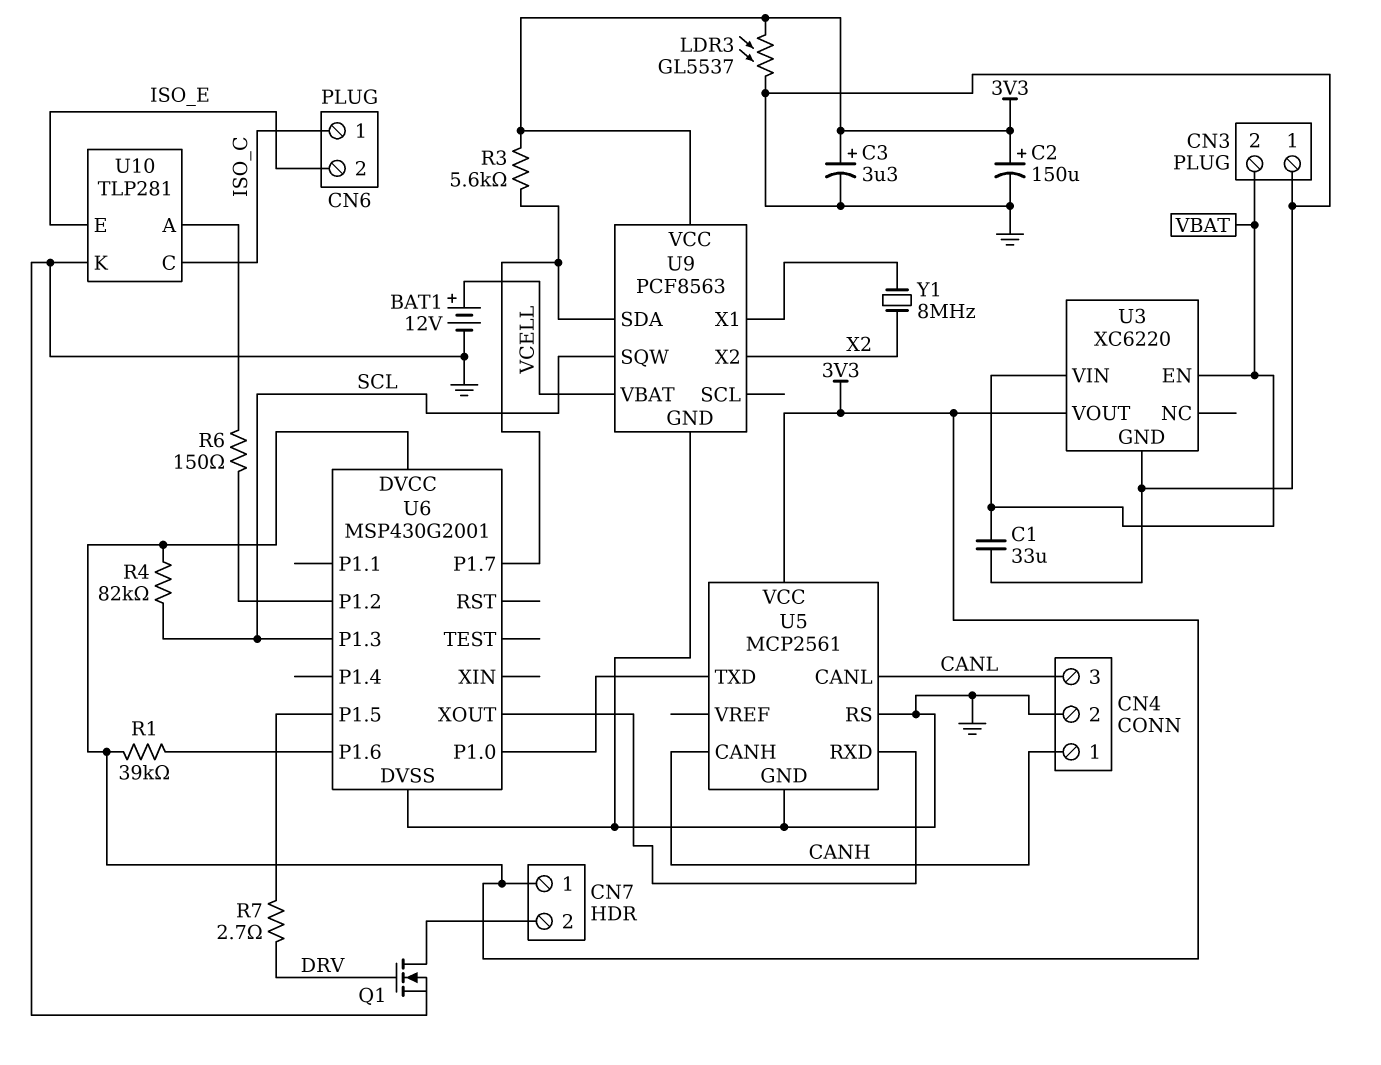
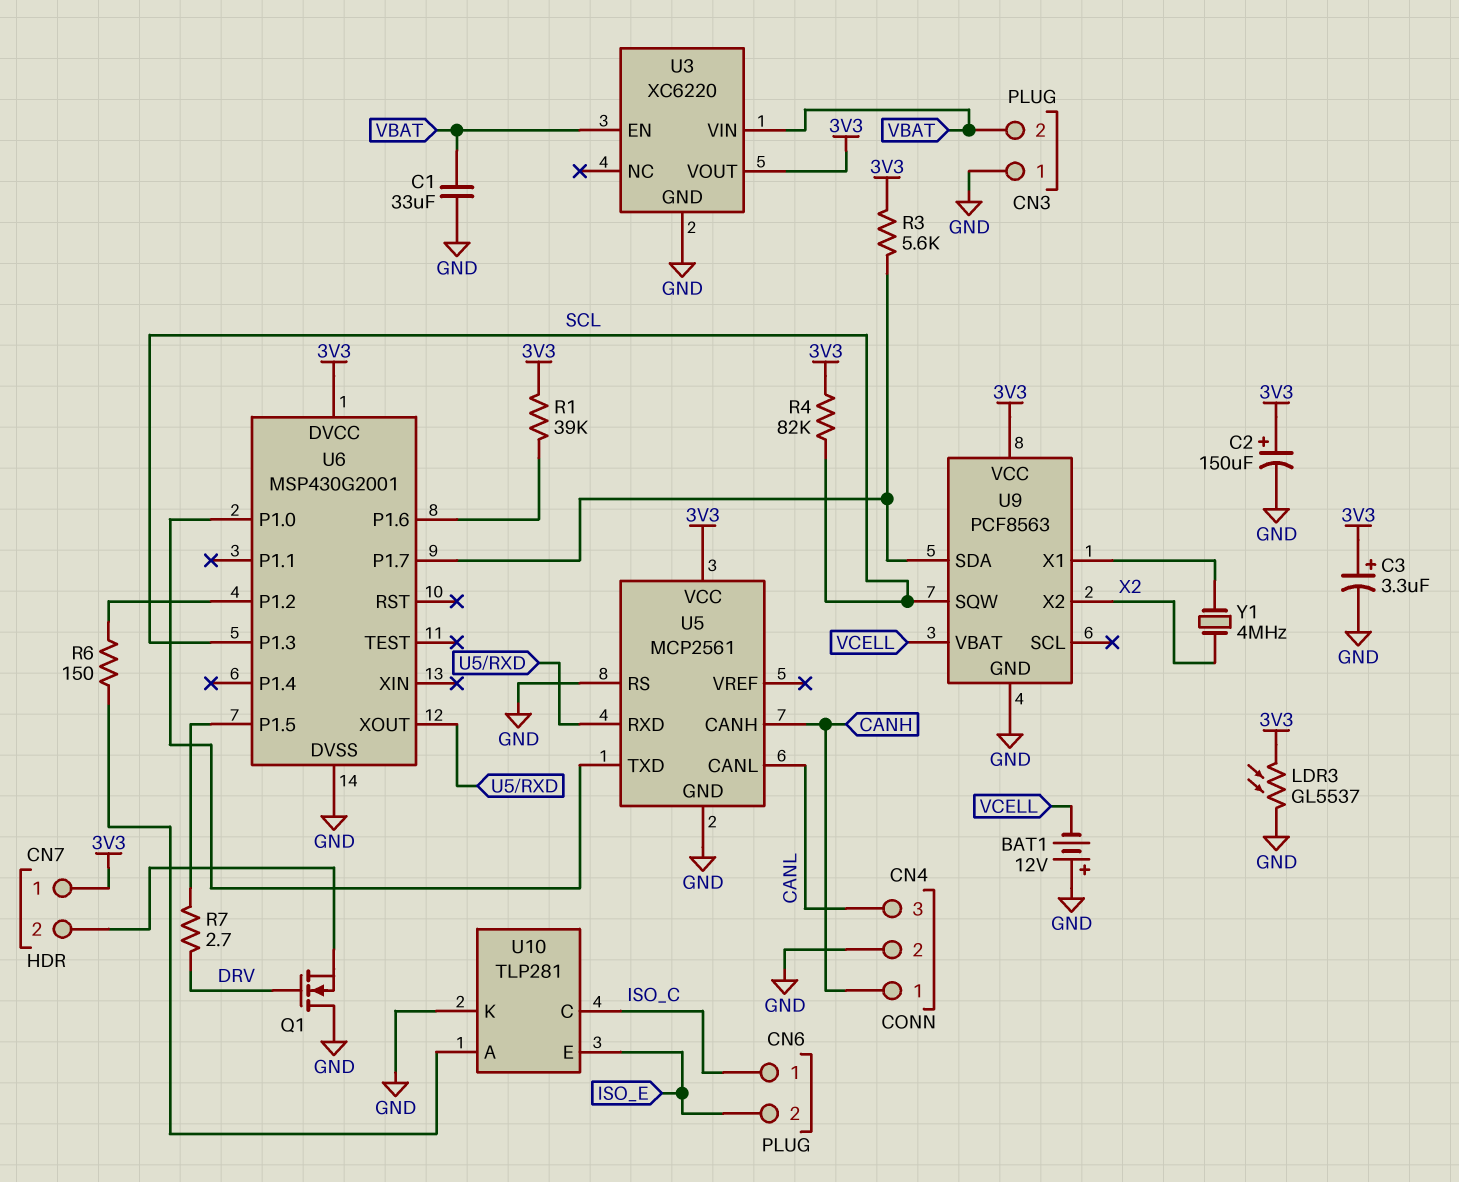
BAT1: 12V (plus VCELL, minus GND) -> 12V (plus GND, minus VCELL)
Q1: NMOS (G DRV, D CN7/2, S GND) -> NMOS (G DRV, D GND, S CN7/2)
Y1: 8MHz (U9/X1, X2) -> 4MHz (U9/X1, X2)

